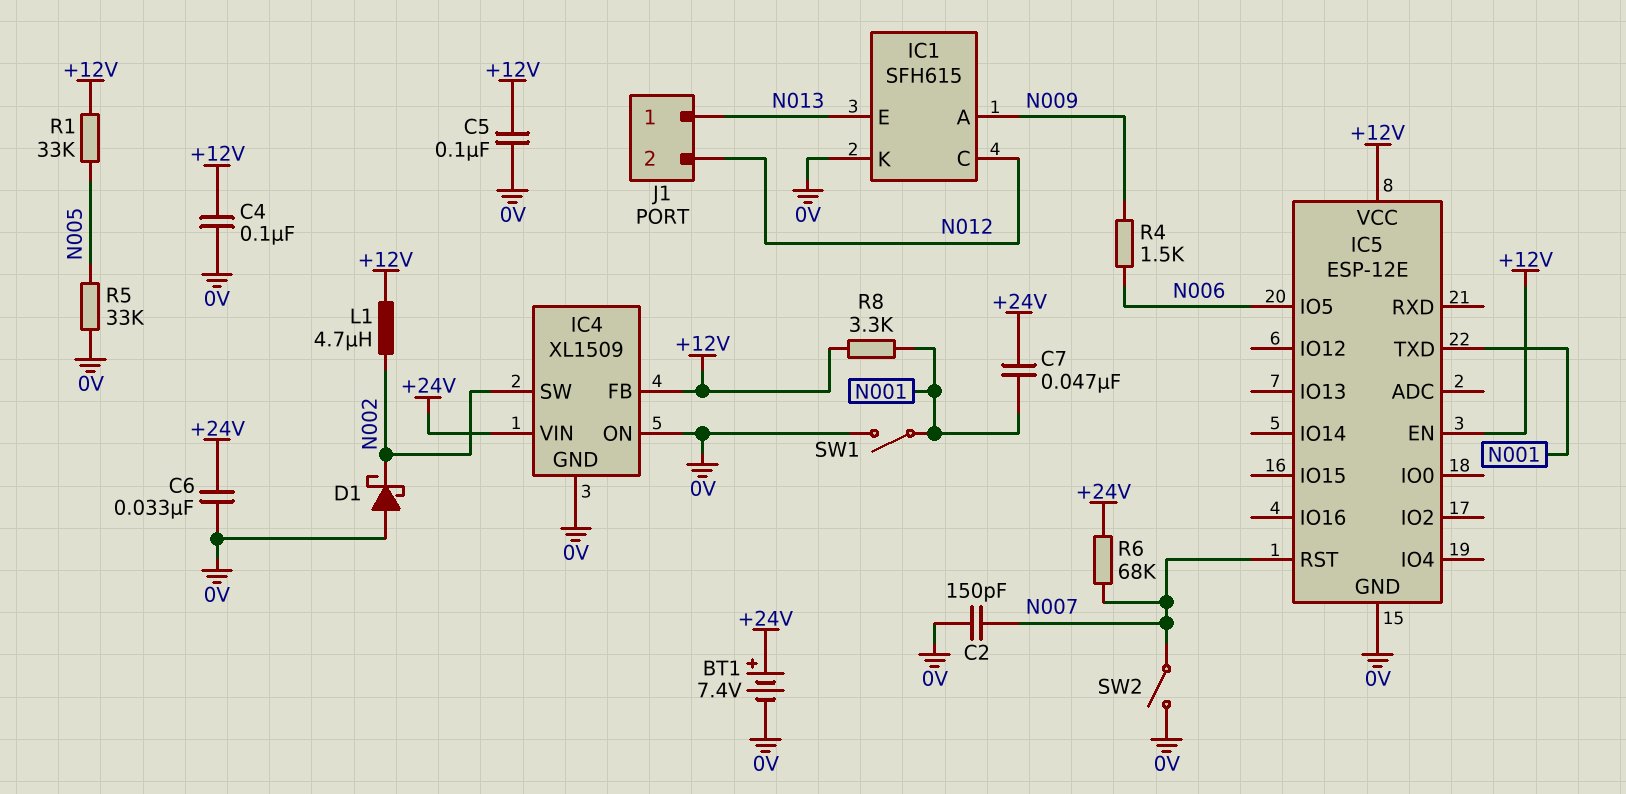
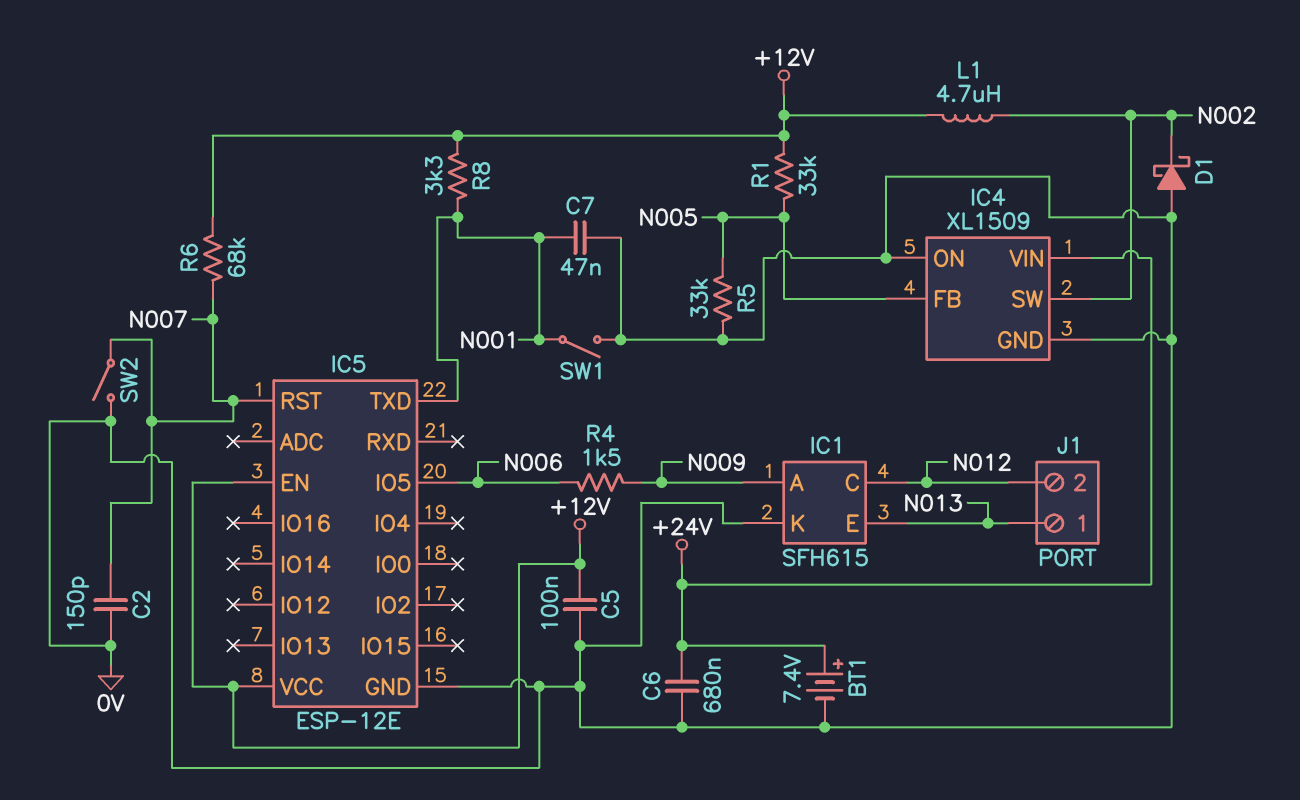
C4: 100nF (+12V, 0V) -> none
C6: 33nF (+24V, 0V) -> 680nF (+24V, 0V)
C7: 47nF (+24V, N001) -> 47nF (0V, N001)
IC4 pin FB: +12V -> N005
R6: 68k (+24V, N007) -> 68k (+12V, N007)

